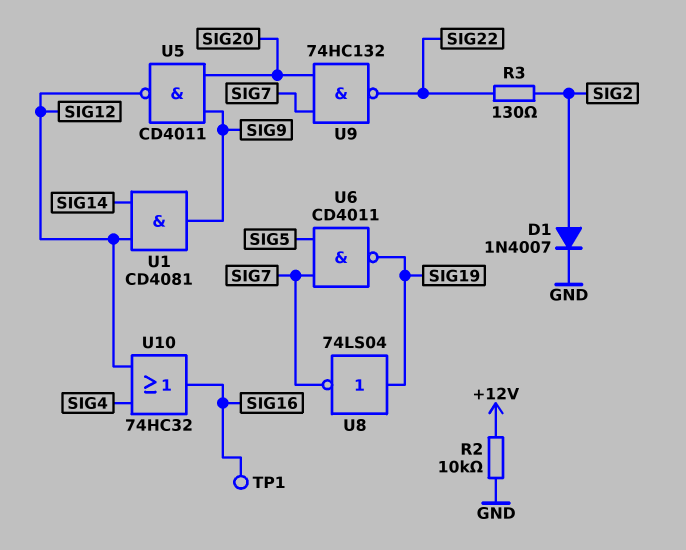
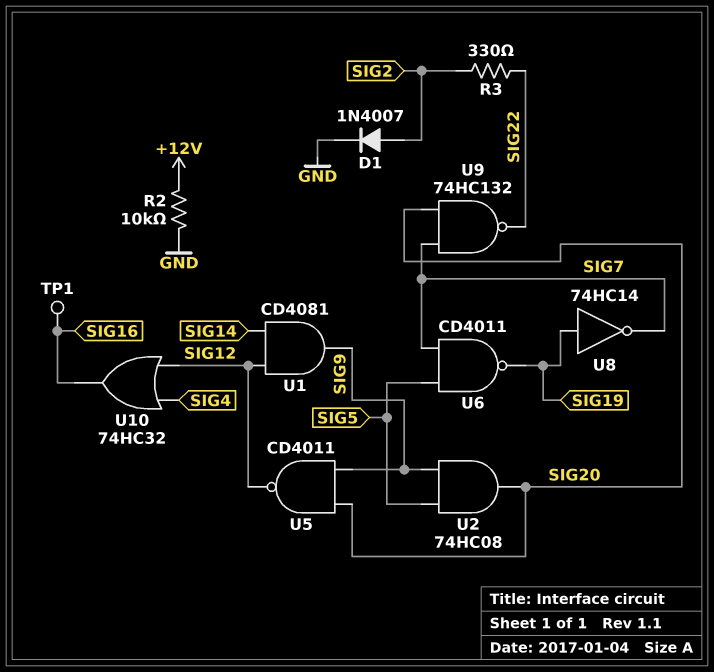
R3: 130 (SIG2, SIG22) -> 330 (SIG2, SIG22)
U2: none -> AND 74HC08 (in SIG5, in SIG9, out SIG20)
U8: NOT 74LS04 (in SIG19, out SIG7) -> NOT 74HC14 (in SIG19, out SIG7)

